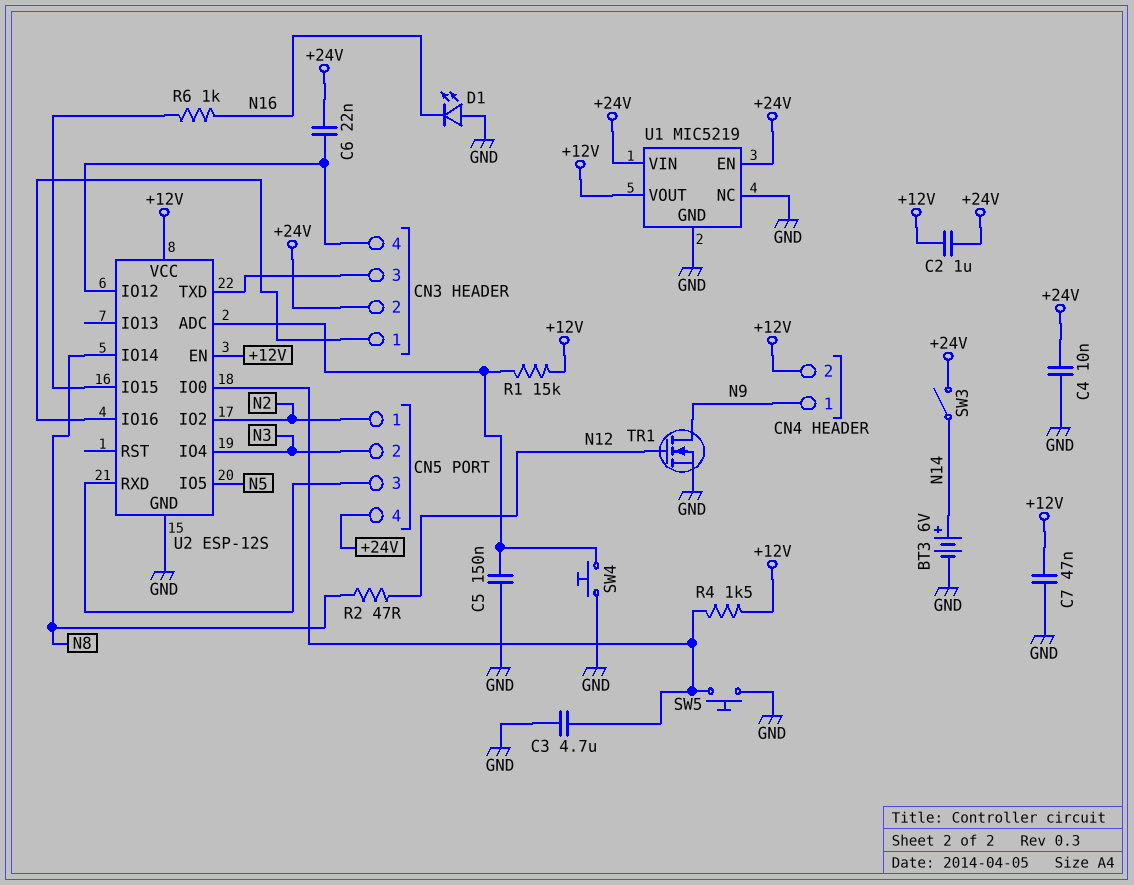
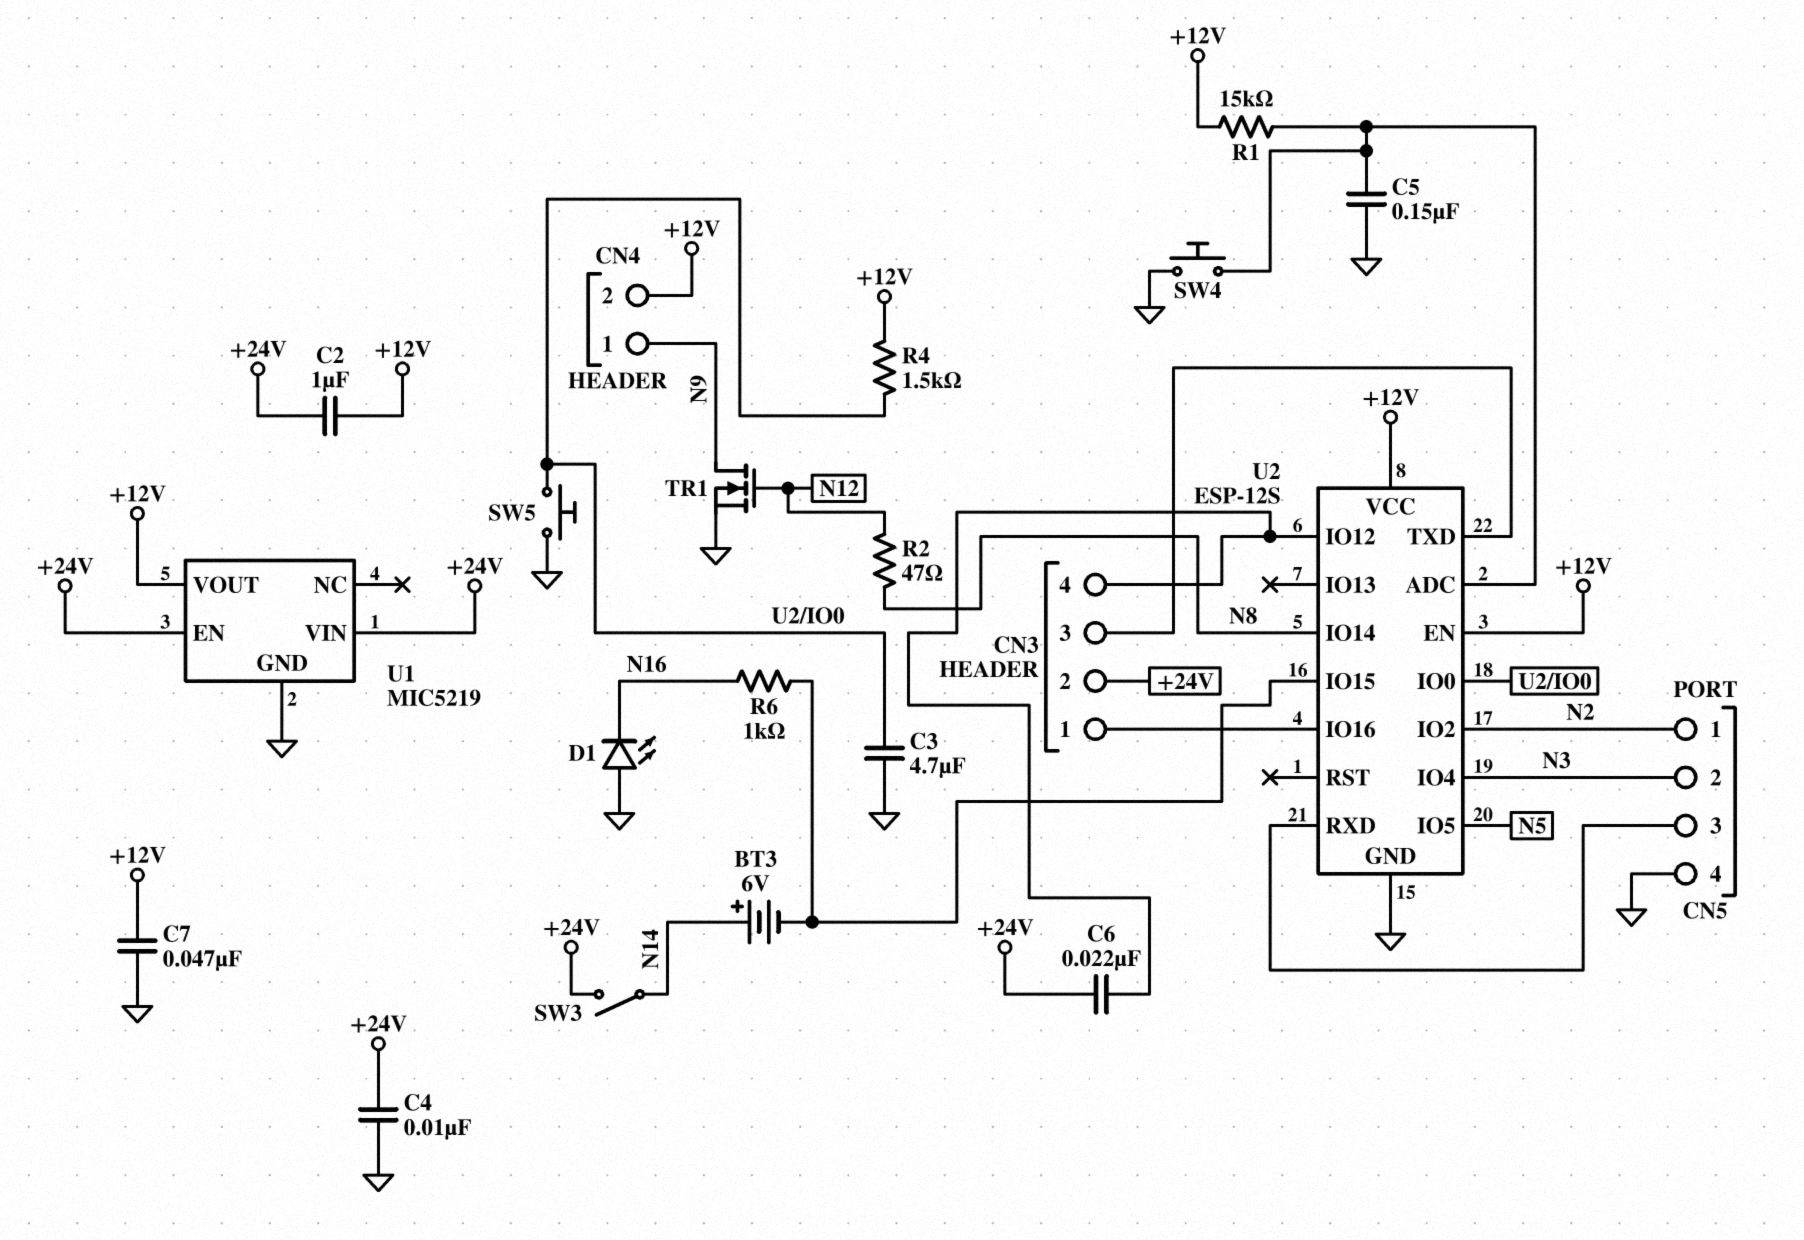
BT3: 6V (plus N14, minus GND) -> 6V (plus N14, minus U2/IO15)
CN5 pin 4: +24V -> GND
U1 pin NC: GND -> none

